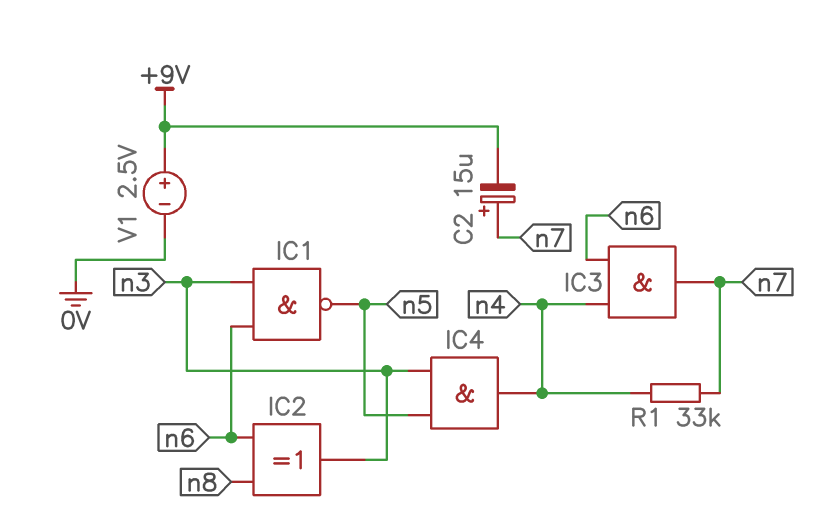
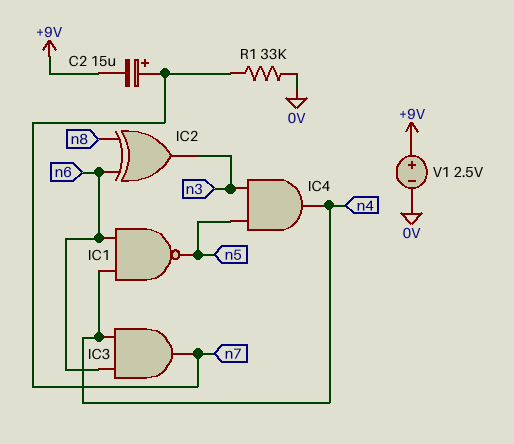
IC1: NAND (in n3, in n6, out n5) -> NAND (in n4, in n6, out n5)
R1: 33k (n4, n7) -> 33k (0V, n7)

